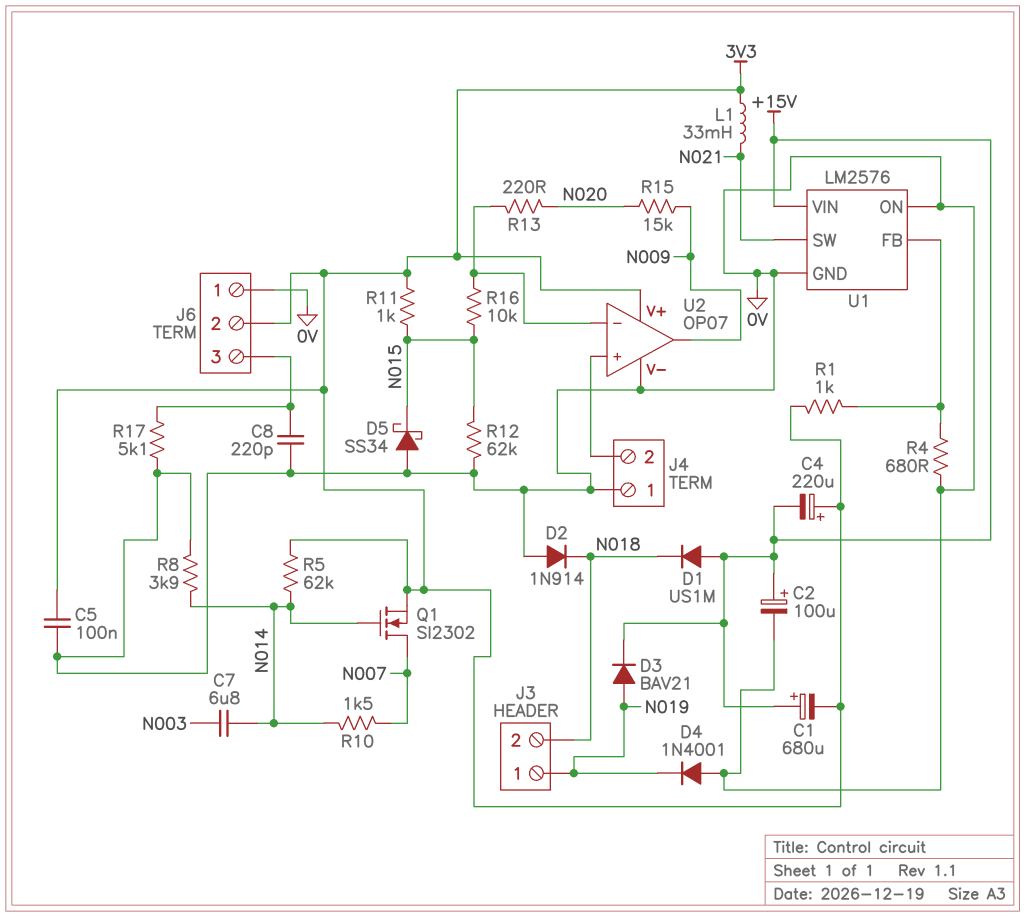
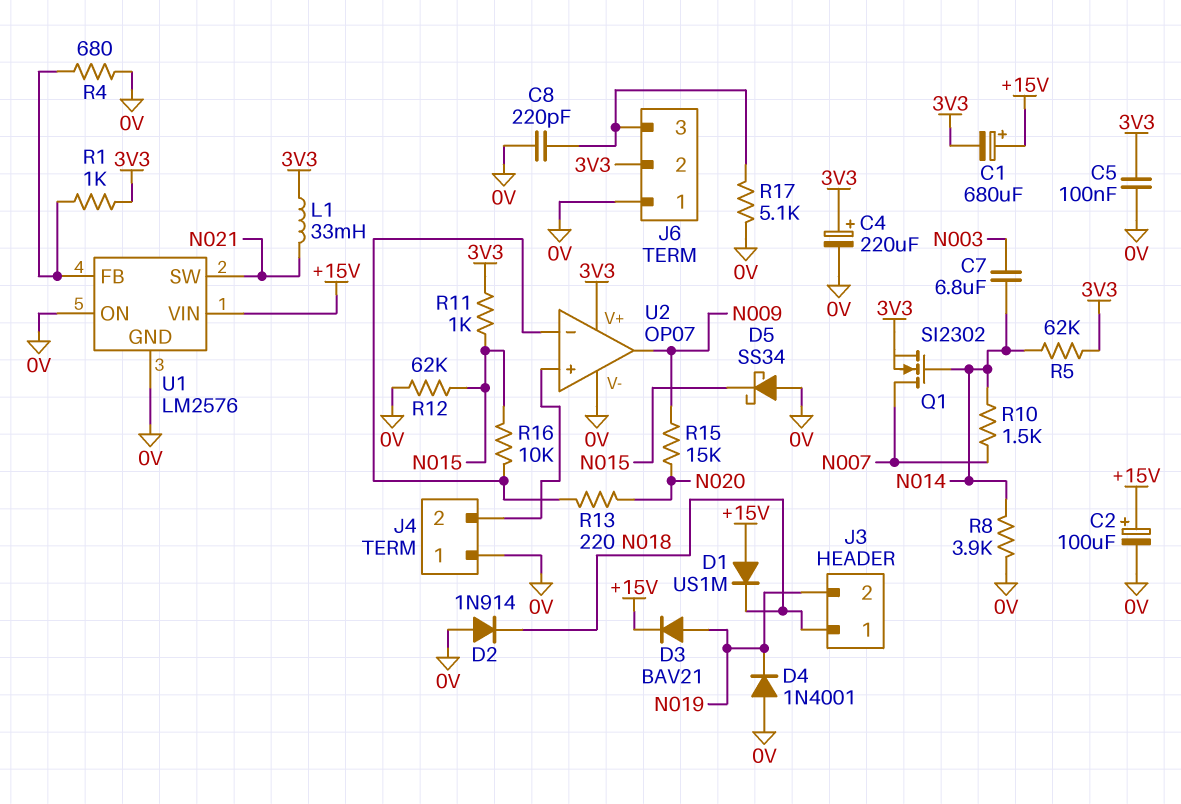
C4: 220uF (plus 3V3, minus +15V) -> 220uF (plus 3V3, minus 0V)
J3 pin 1: N019 -> N018
J3 pin 2: N018 -> N019

